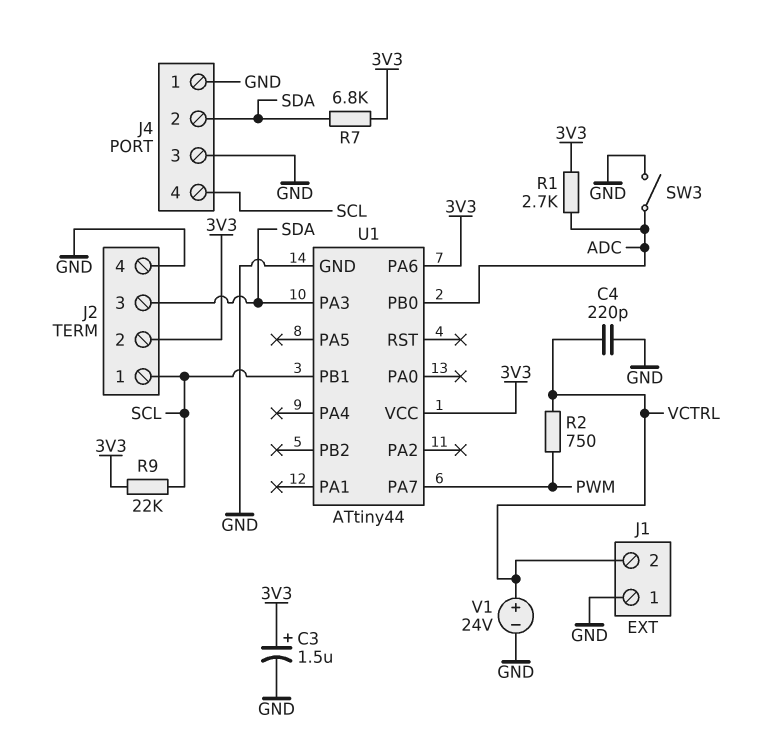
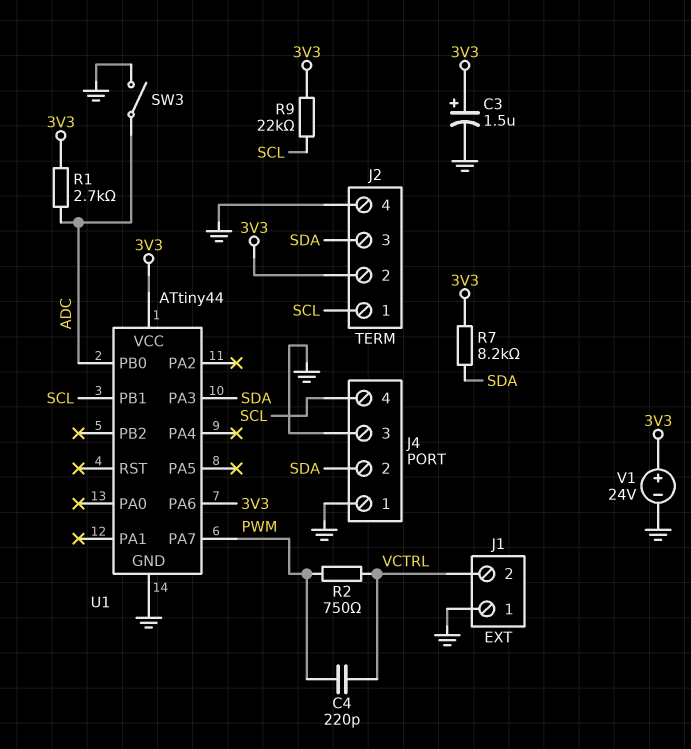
C4: 220pF (GND, VCTRL) -> 220pF (PWM, VCTRL)
R7: 6.8k (3V3, SDA) -> 8.2k (3V3, SDA)
V1: 24V (plus VCTRL, minus GND) -> 24V (plus 3V3, minus GND)

